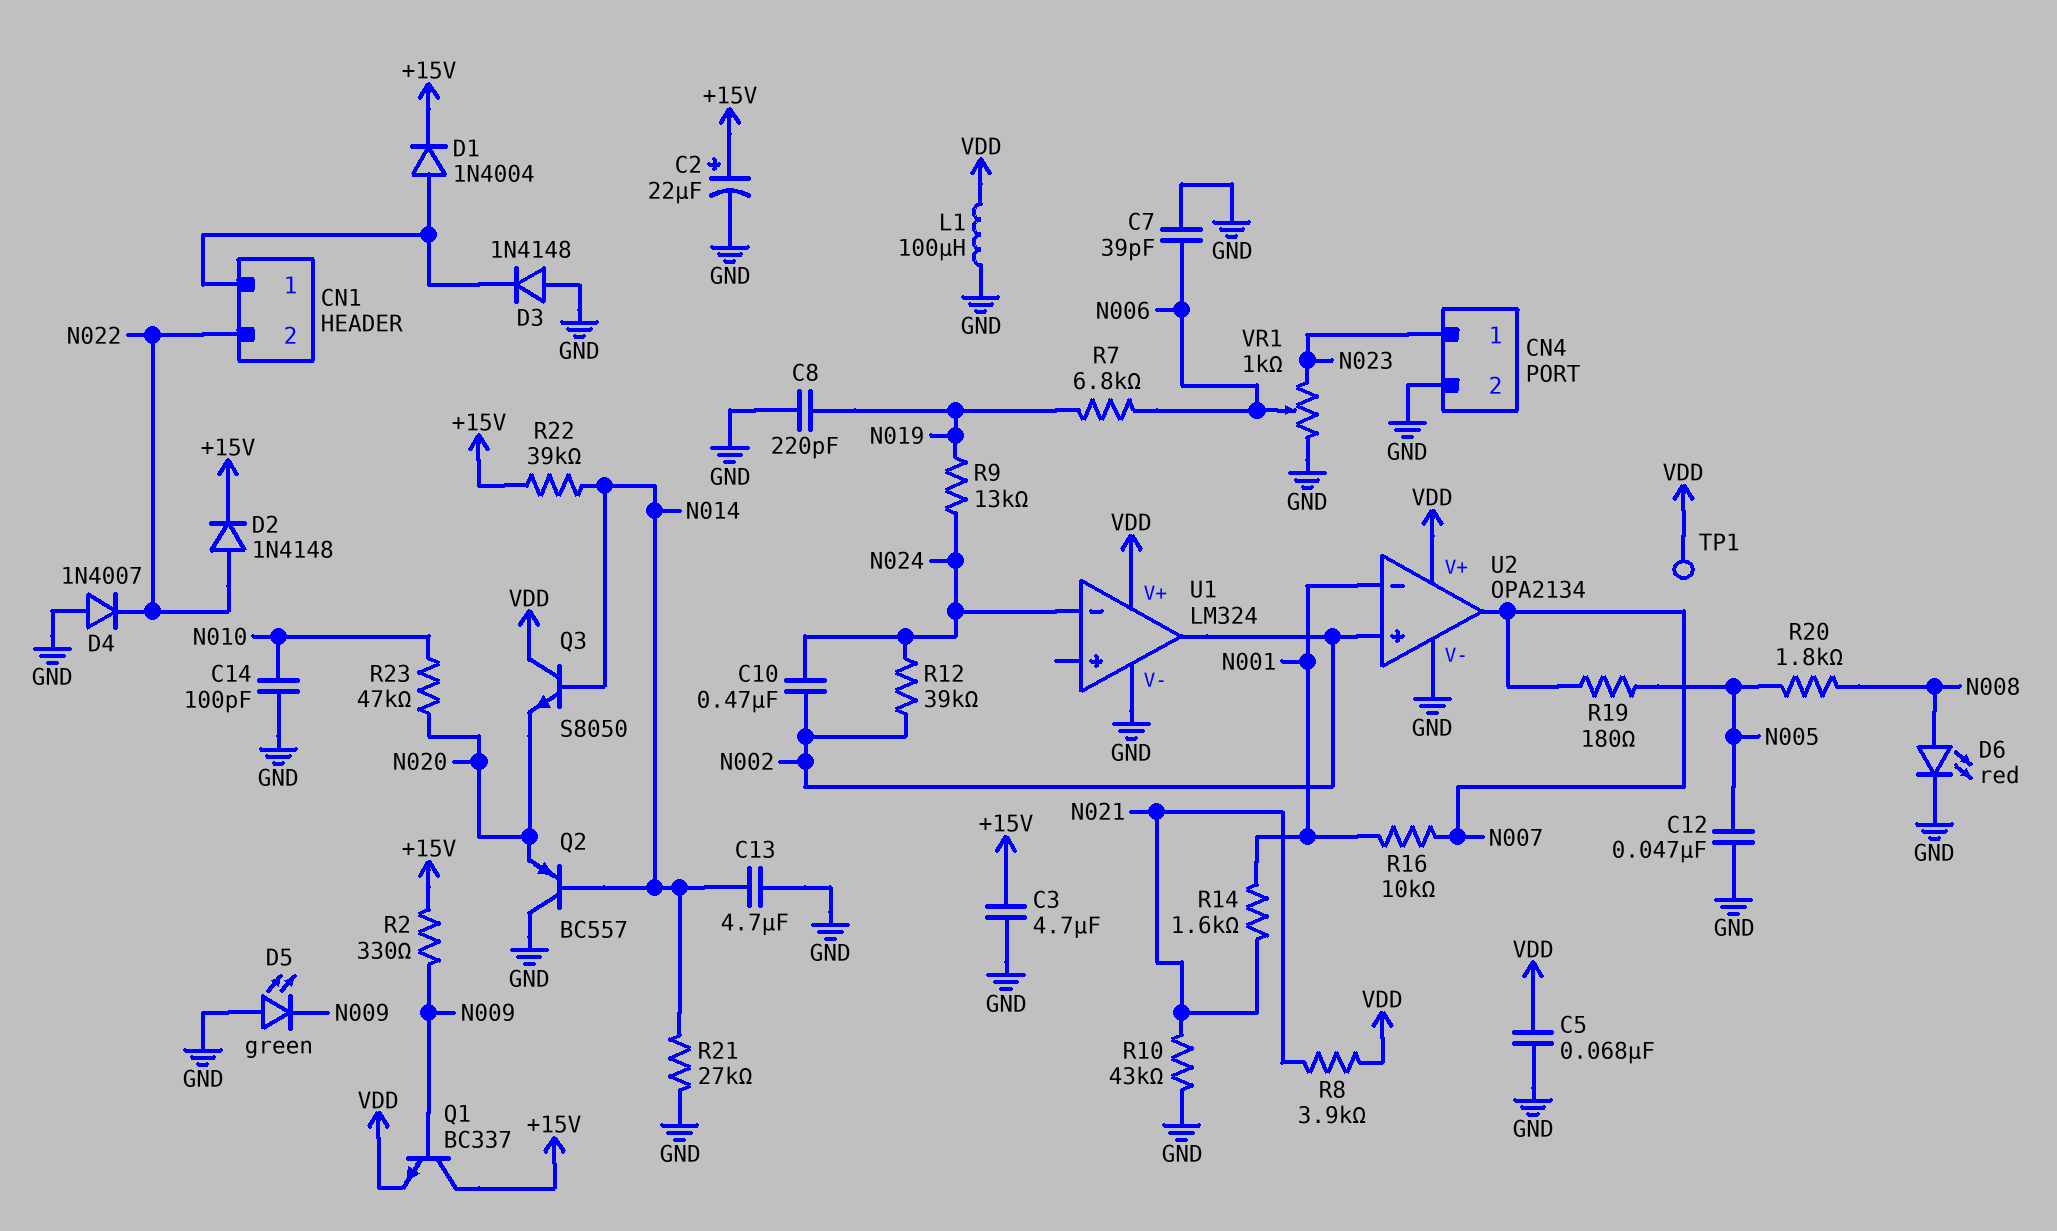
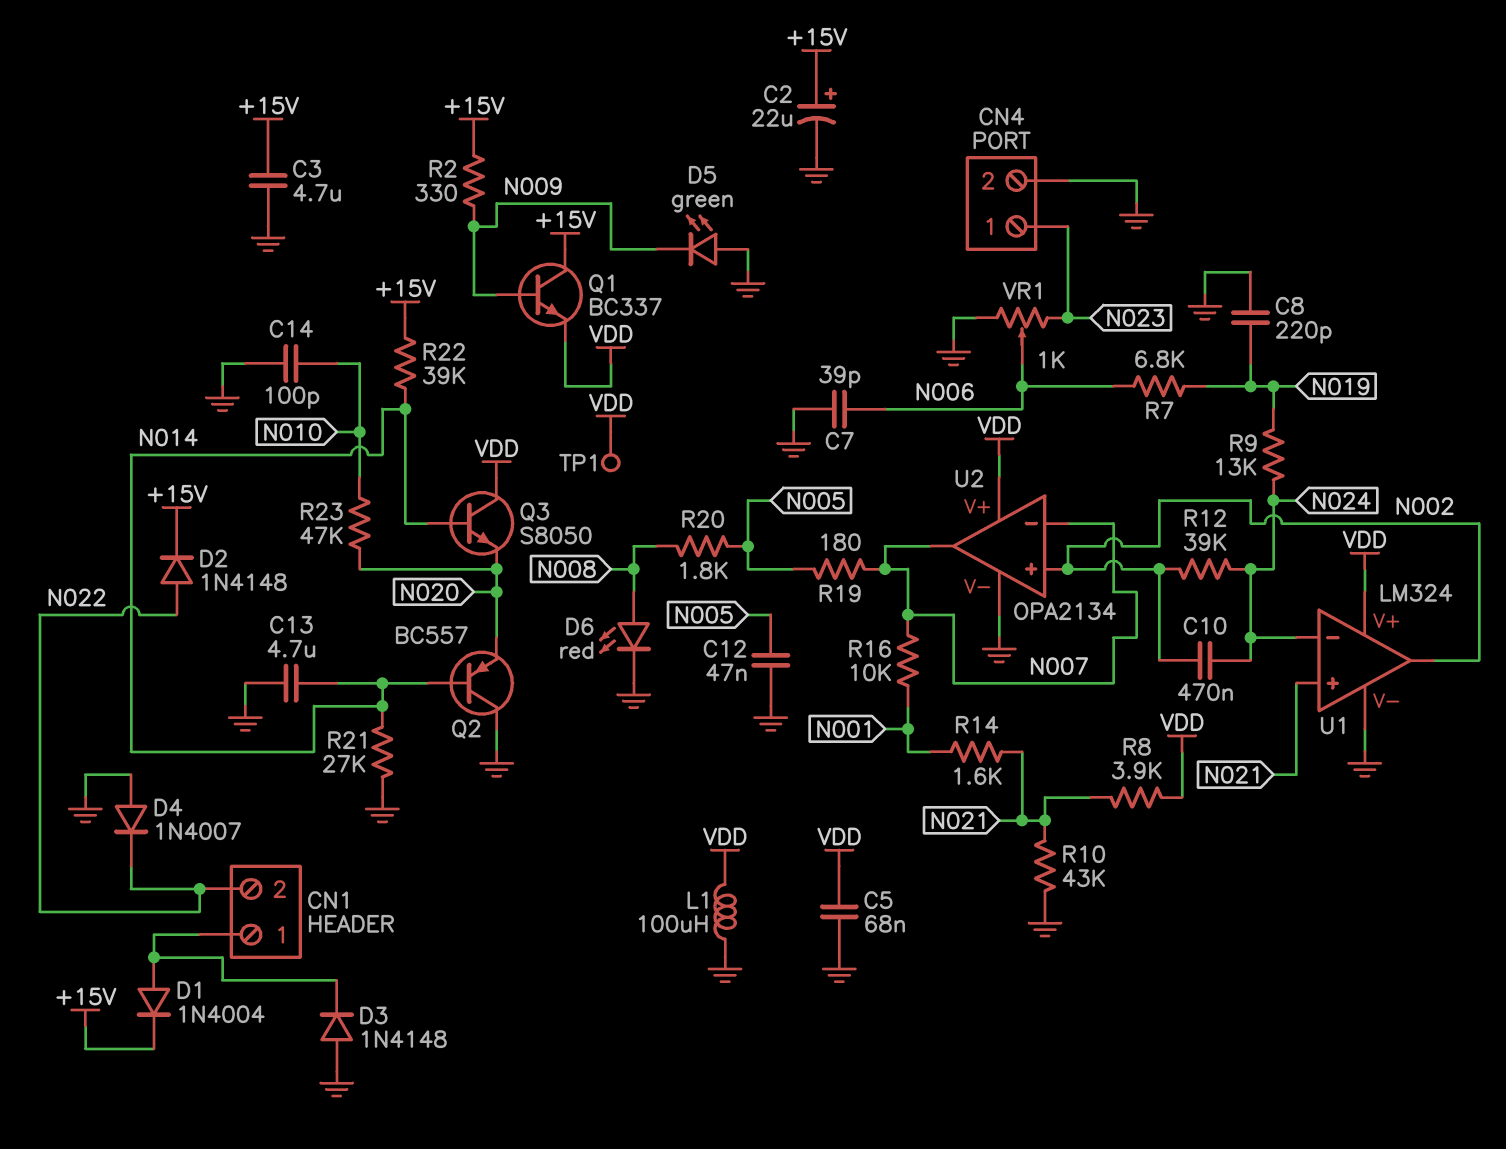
U1 pin in+: none -> N021
U2 pin in-: N001 -> N007

